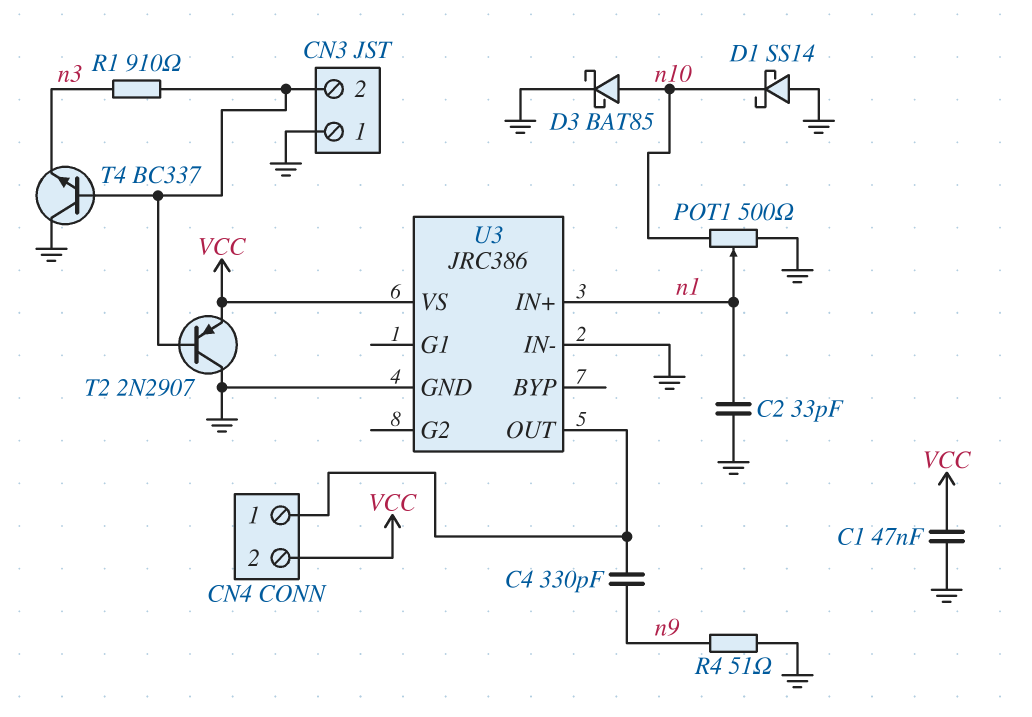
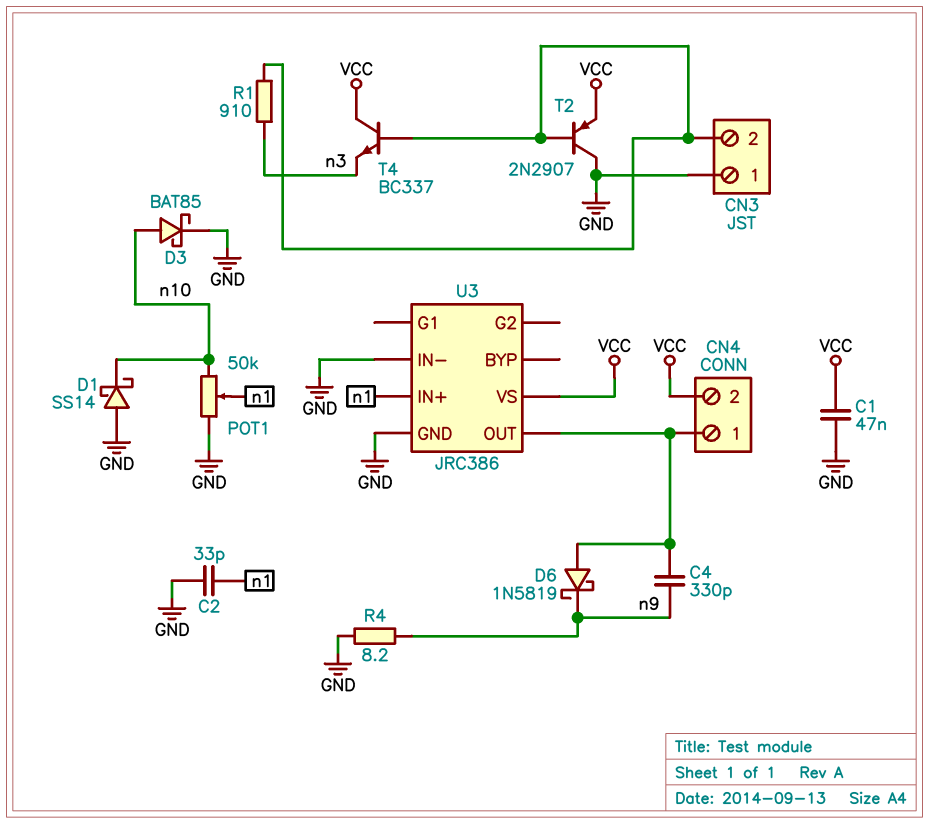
D6: none -> schottky 1N5819 (A CN4/1, K n9)
POT1: 500 (GND, n10, wiper n1) -> 50k (GND, n10, wiper n1)
R4: 51 (GND, n9) -> 8.2 (GND, n9)
T4: NPN BC337 (B CN3/2, C GND, E n3) -> NPN BC337 (B CN3/2, C VCC, E n3)

